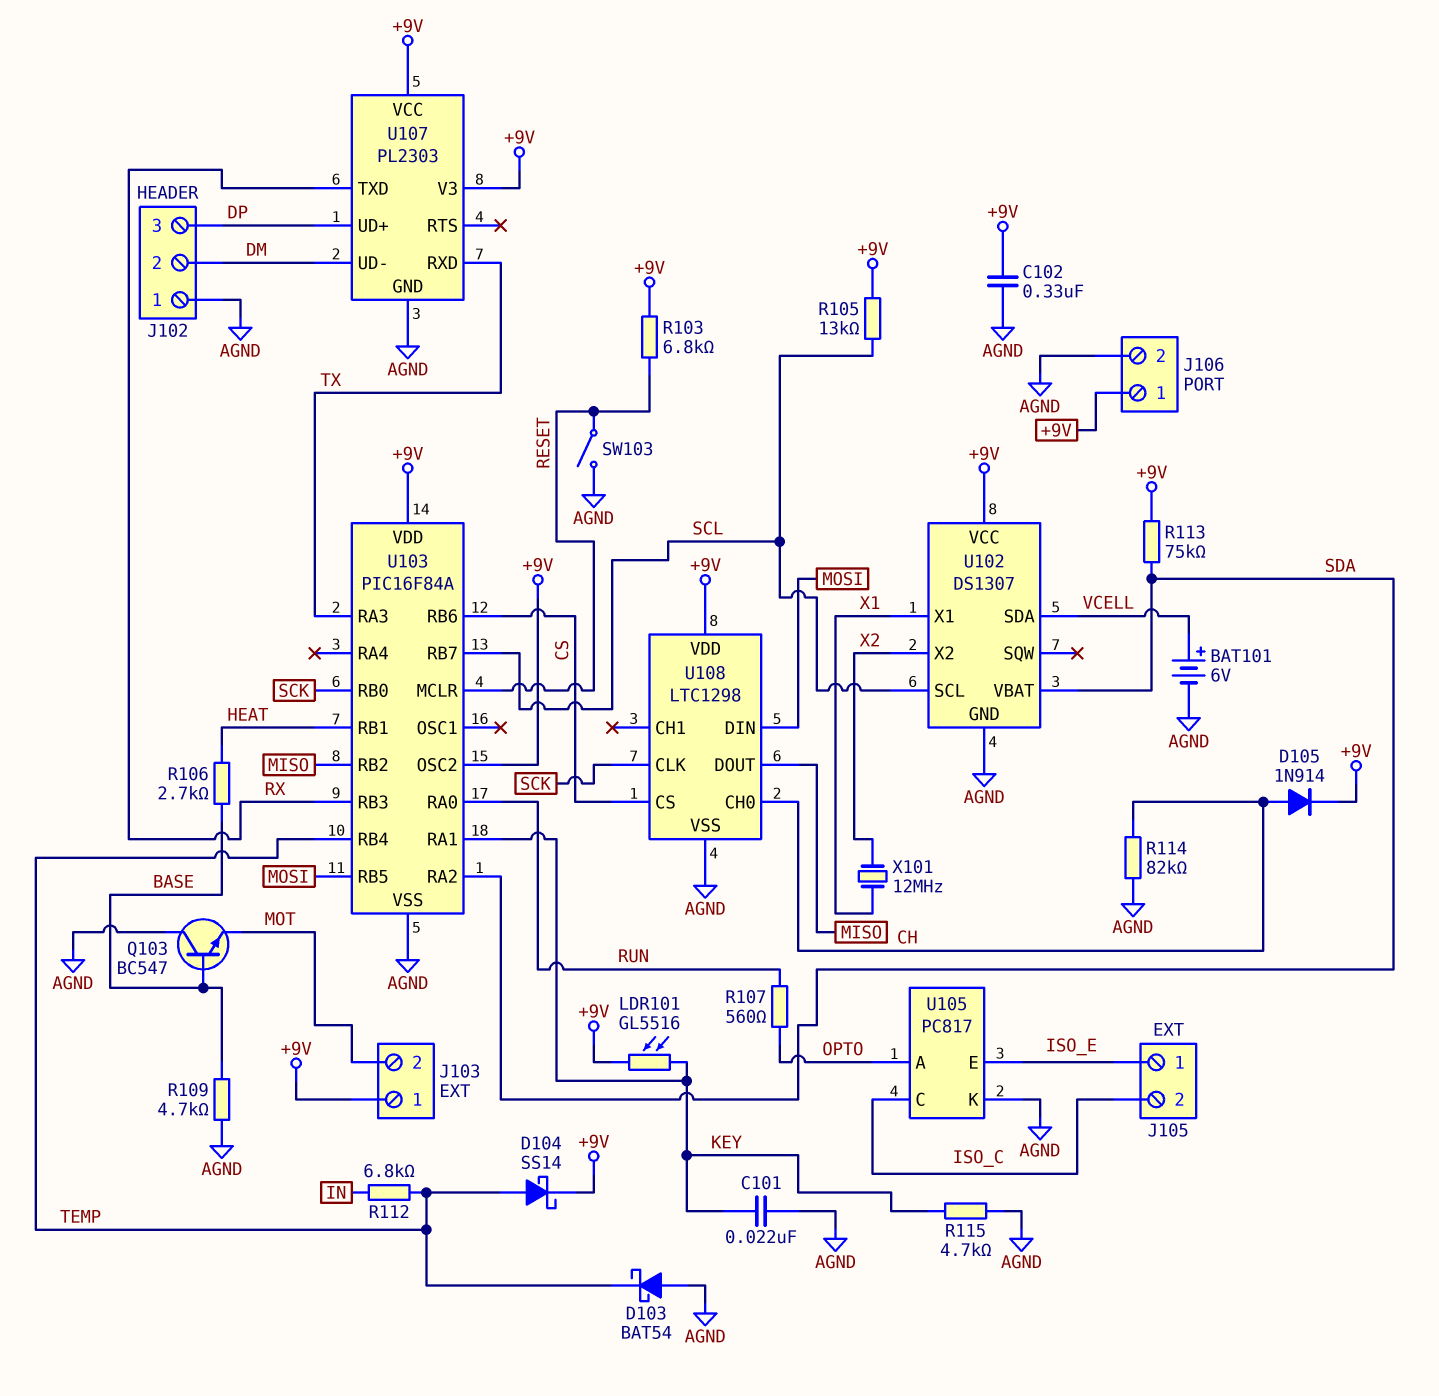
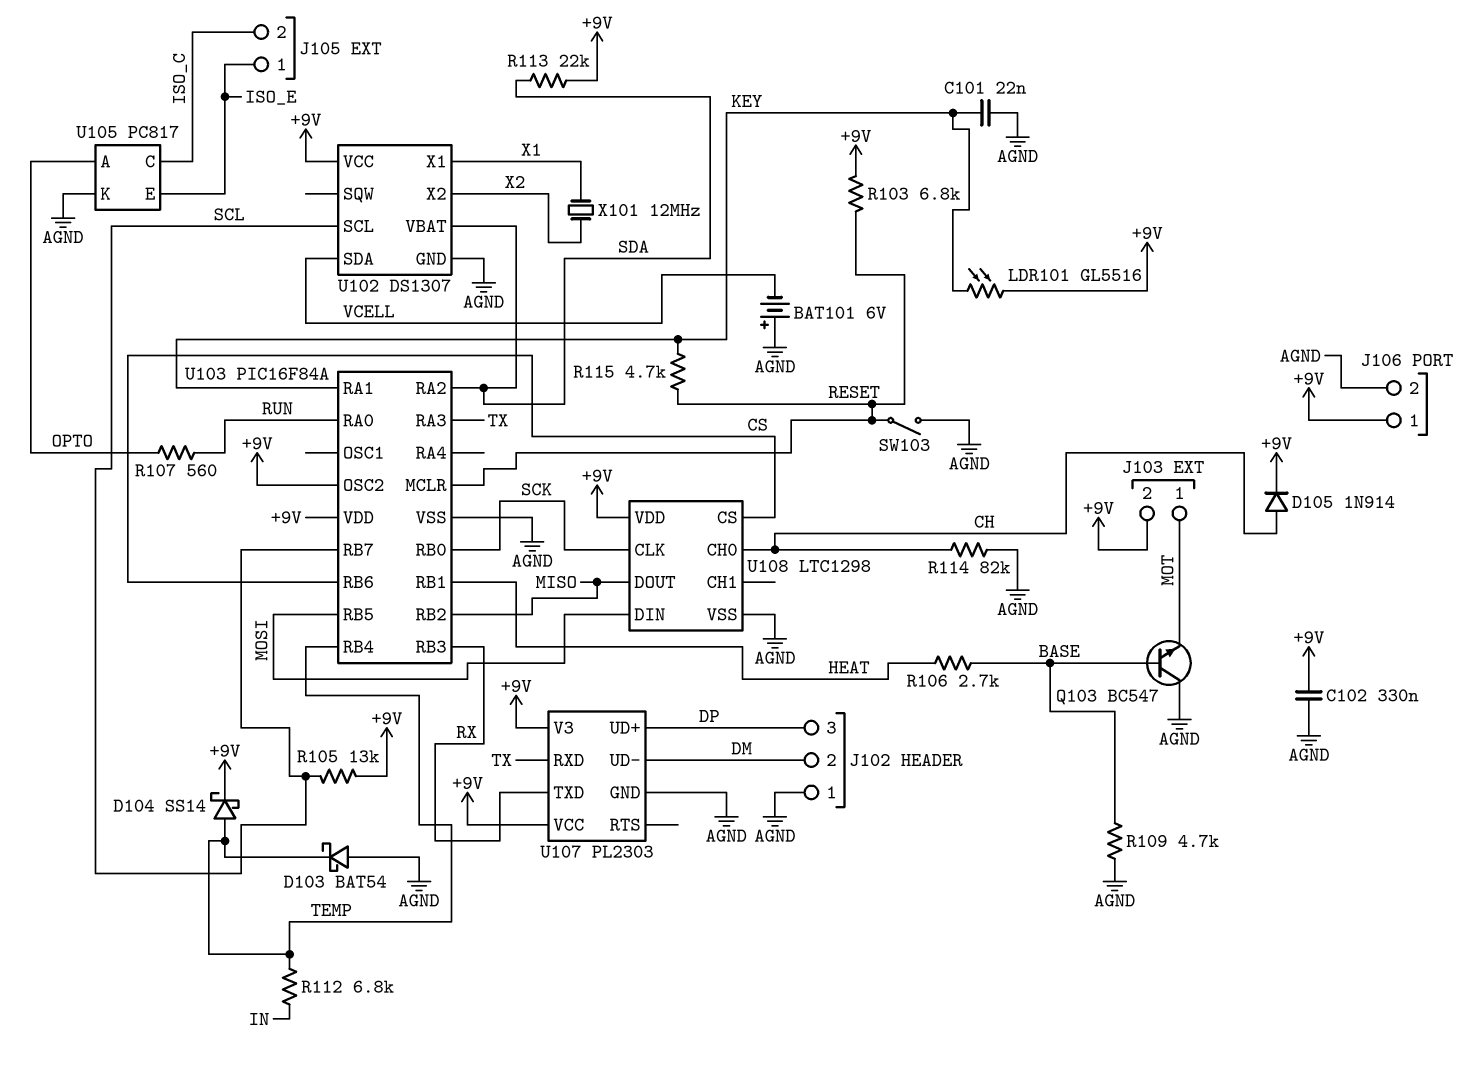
BAT101: 6V (plus VCELL, minus AGND) -> 6V (plus AGND, minus VCELL)
J103 pin 1: +9V -> MOT
J103 pin 2: MOT -> +9V
R113: 75k (+9V, SDA) -> 22k (+9V, SDA)
R115: 4.7k (AGND, KEY) -> 4.7k (KEY, RESET)

